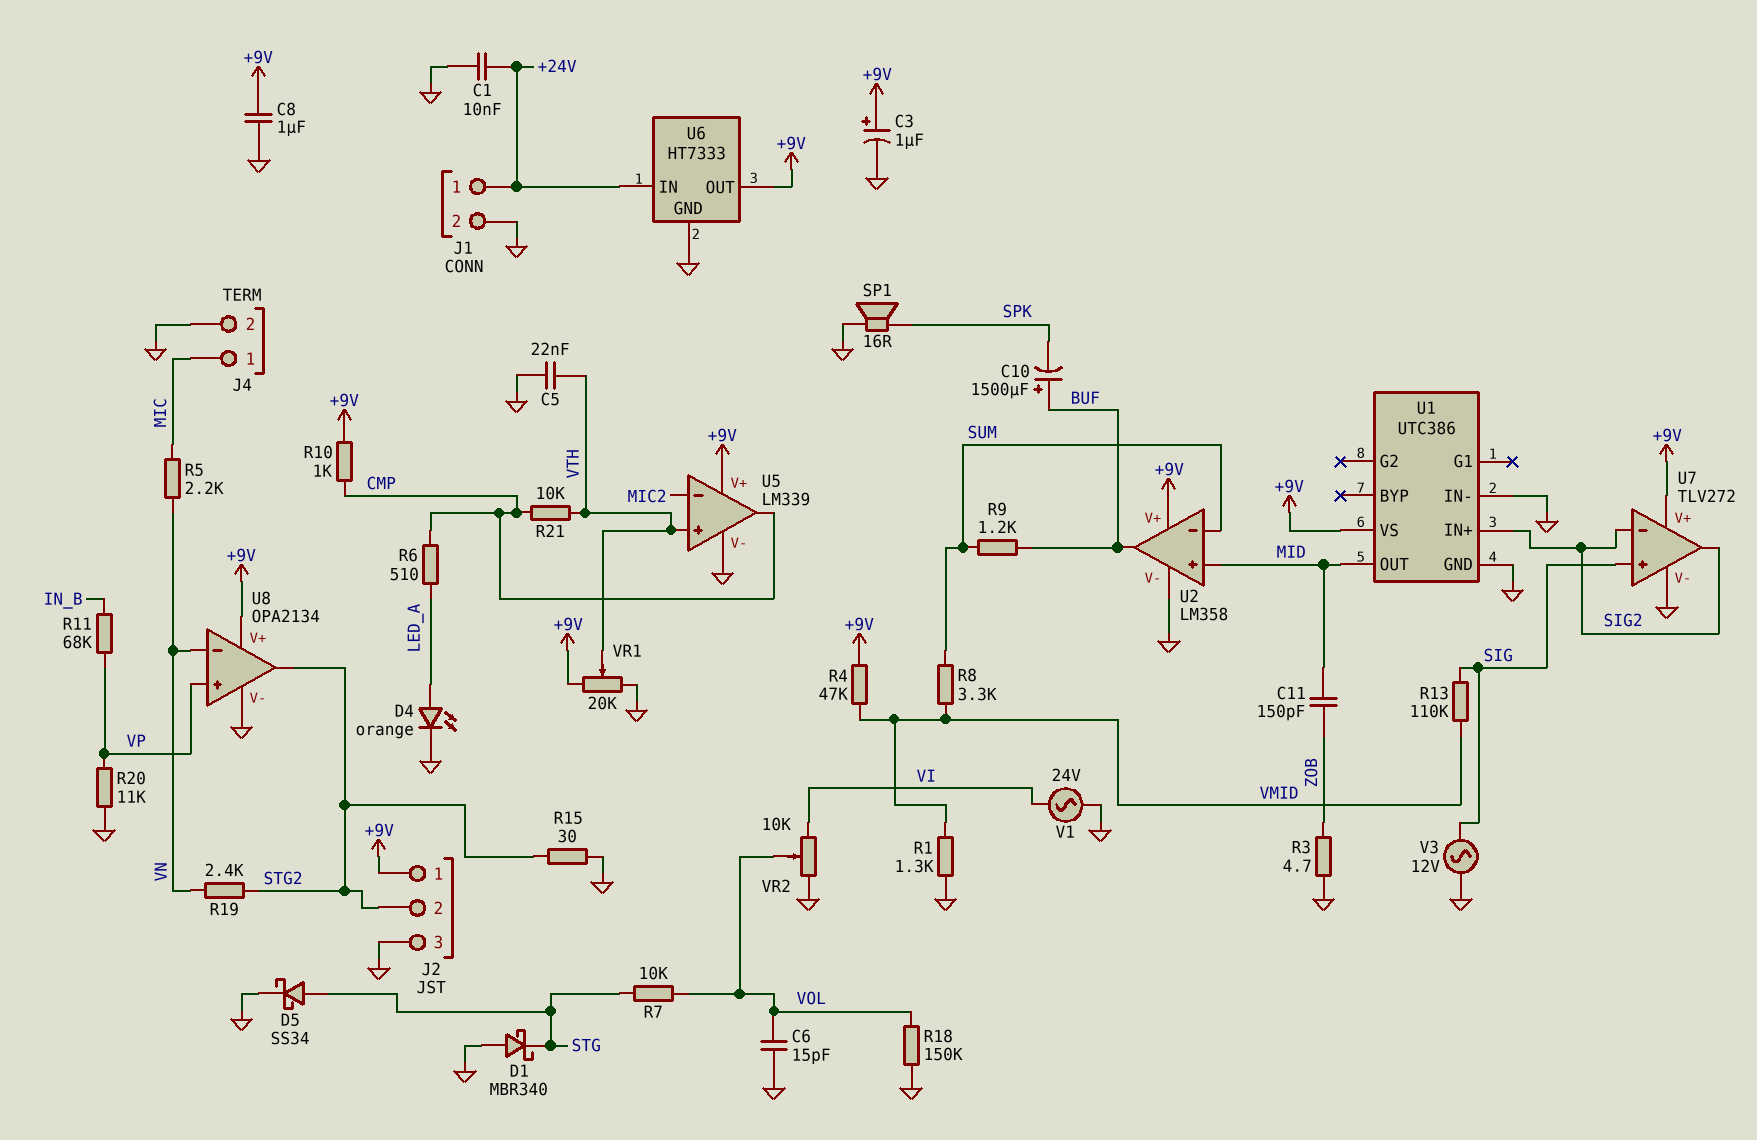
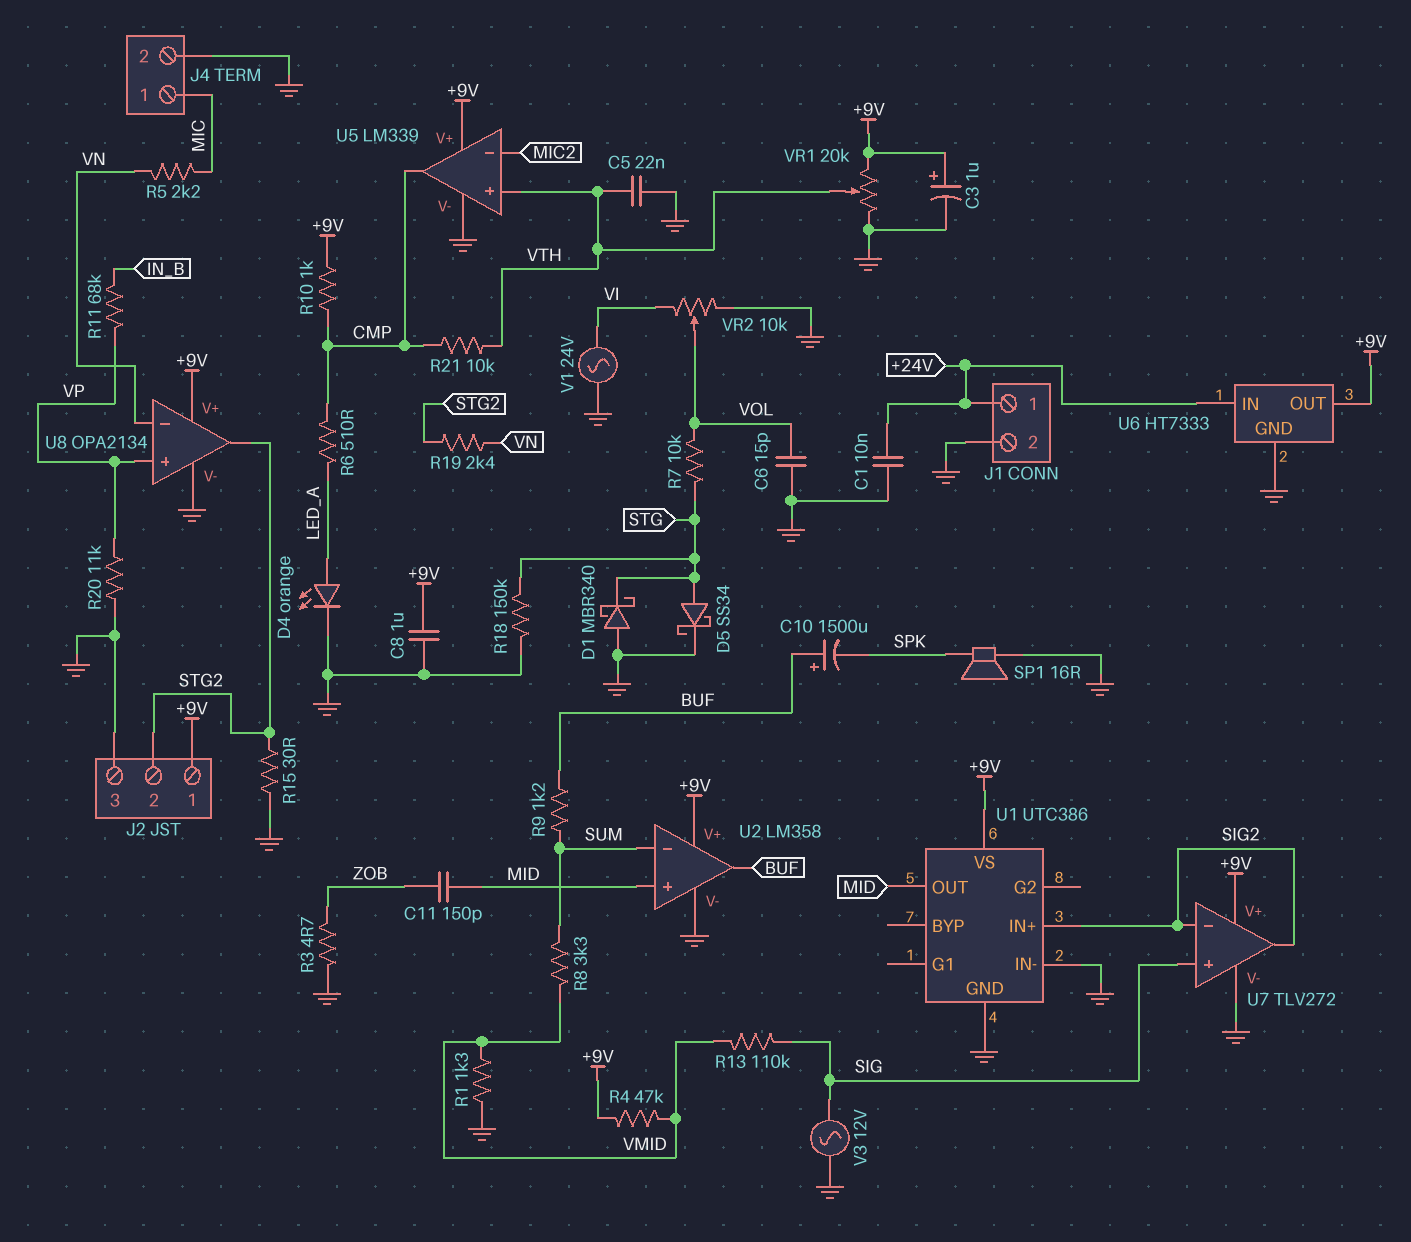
R18: 150k (GND, VOL) -> 150k (GND, STG)

